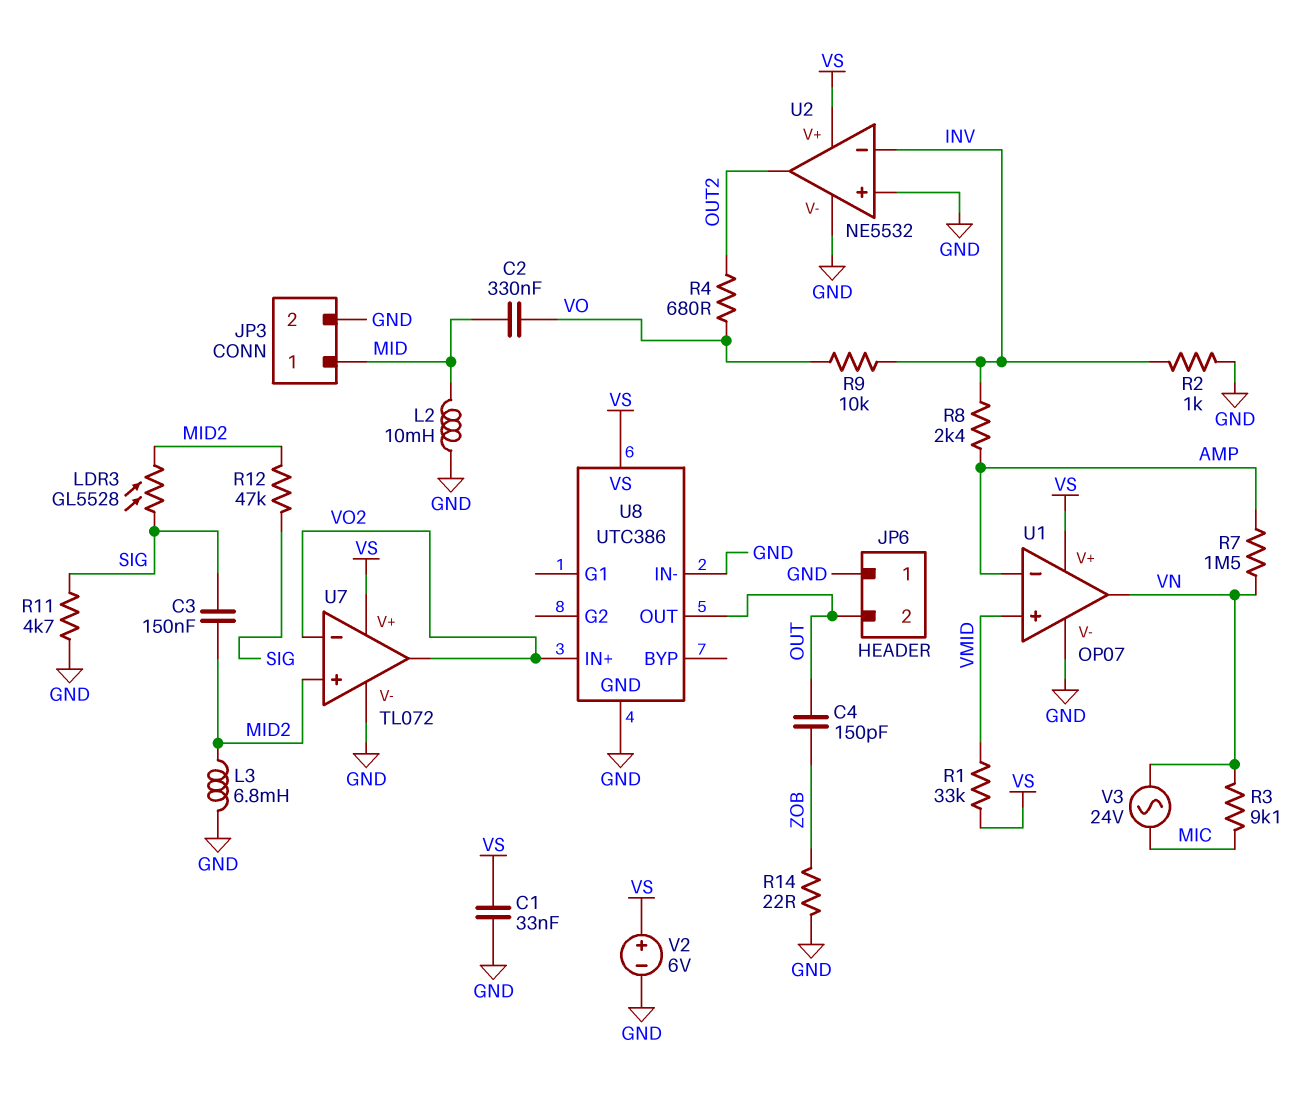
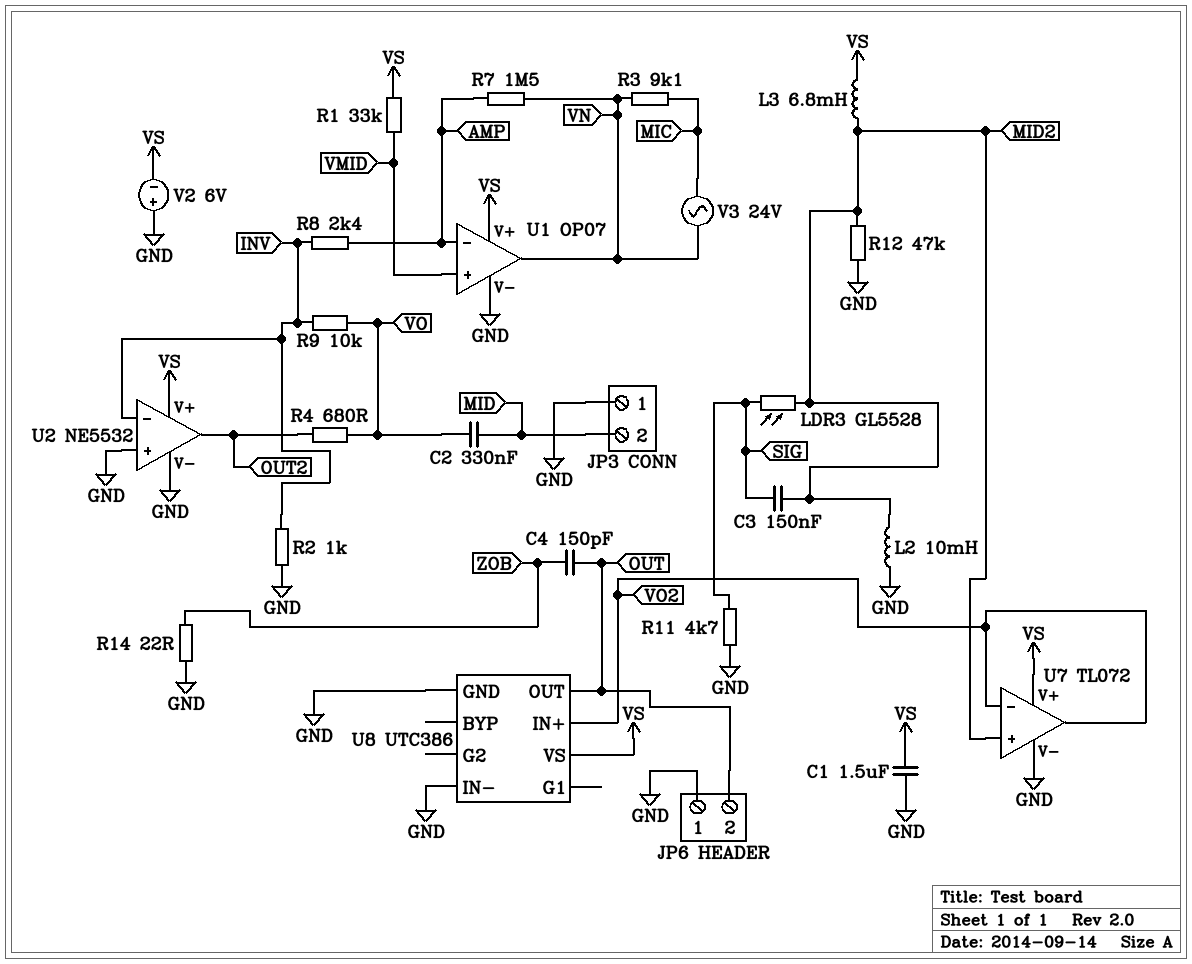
C1: 33nF (GND, VS) -> 1.5uF (GND, VS)
JP3 pin 1: MID -> GND
JP3 pin 2: GND -> MID
L2: 10mH (GND, MID) -> 10mH (GND, MID2)
L3: 6.8mH (GND, MID2) -> 6.8mH (MID2, VS)
R12: 47k (MID2, SIG) -> 47k (GND, MID2)
V2: 6V (plus VS, minus GND) -> 6V (plus GND, minus VS)

